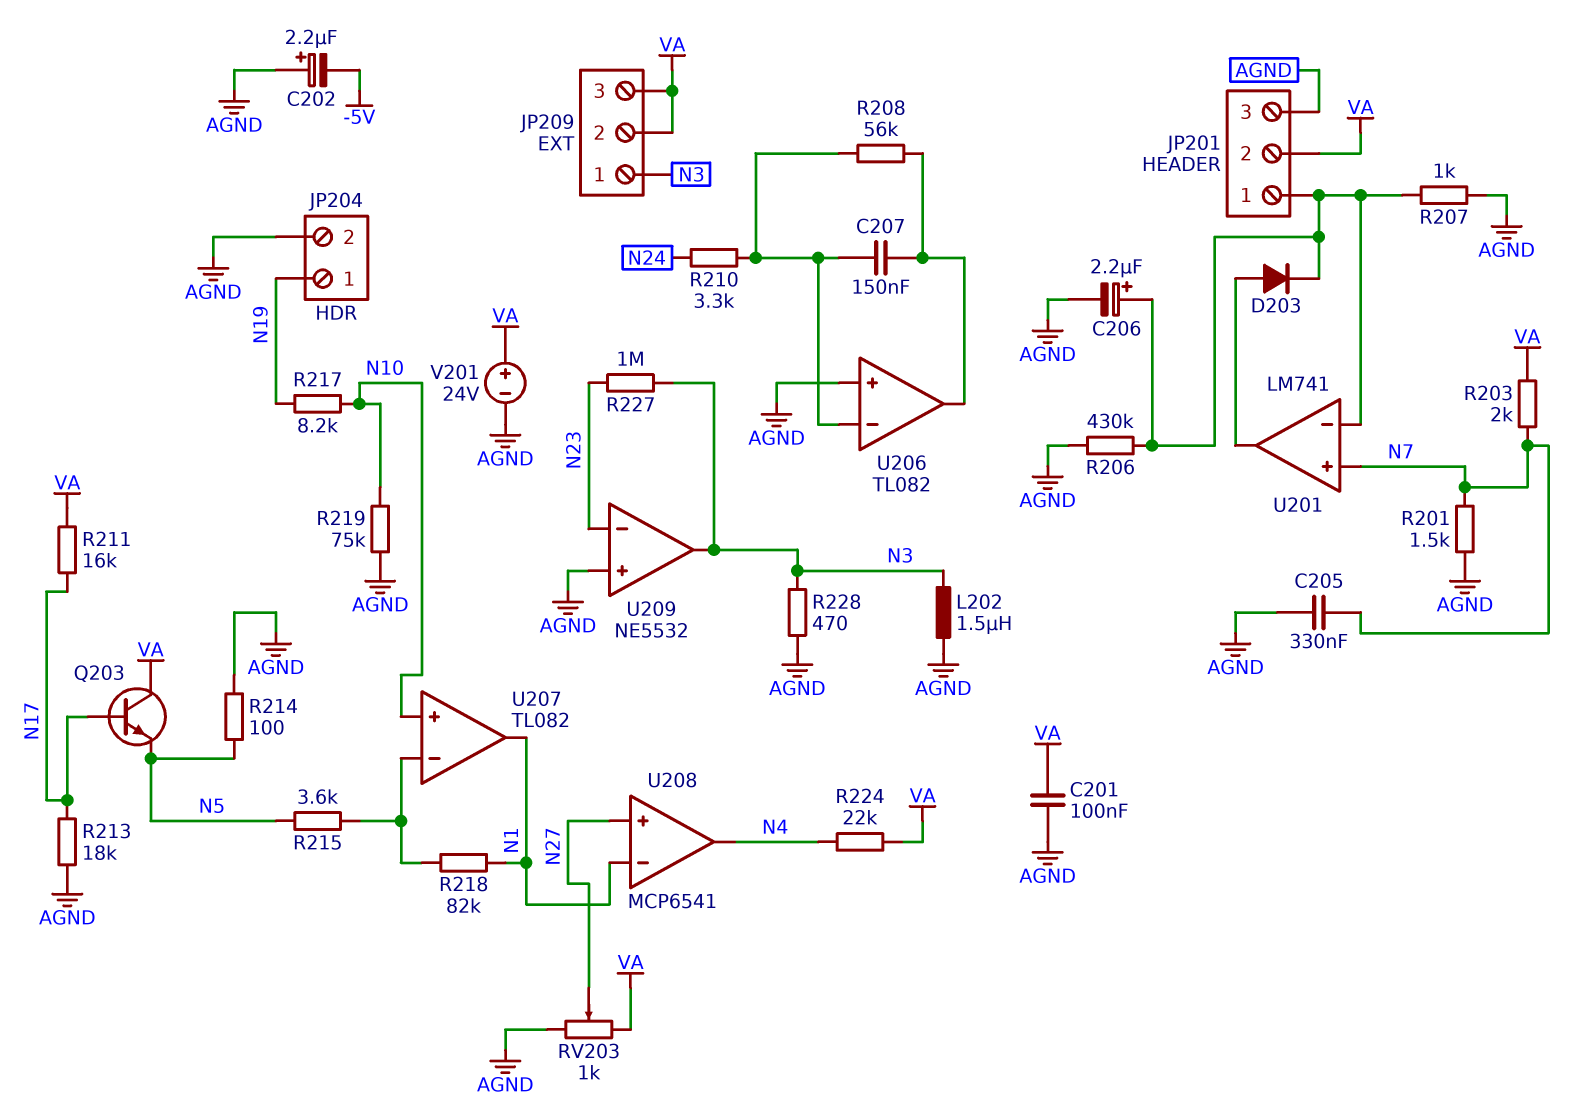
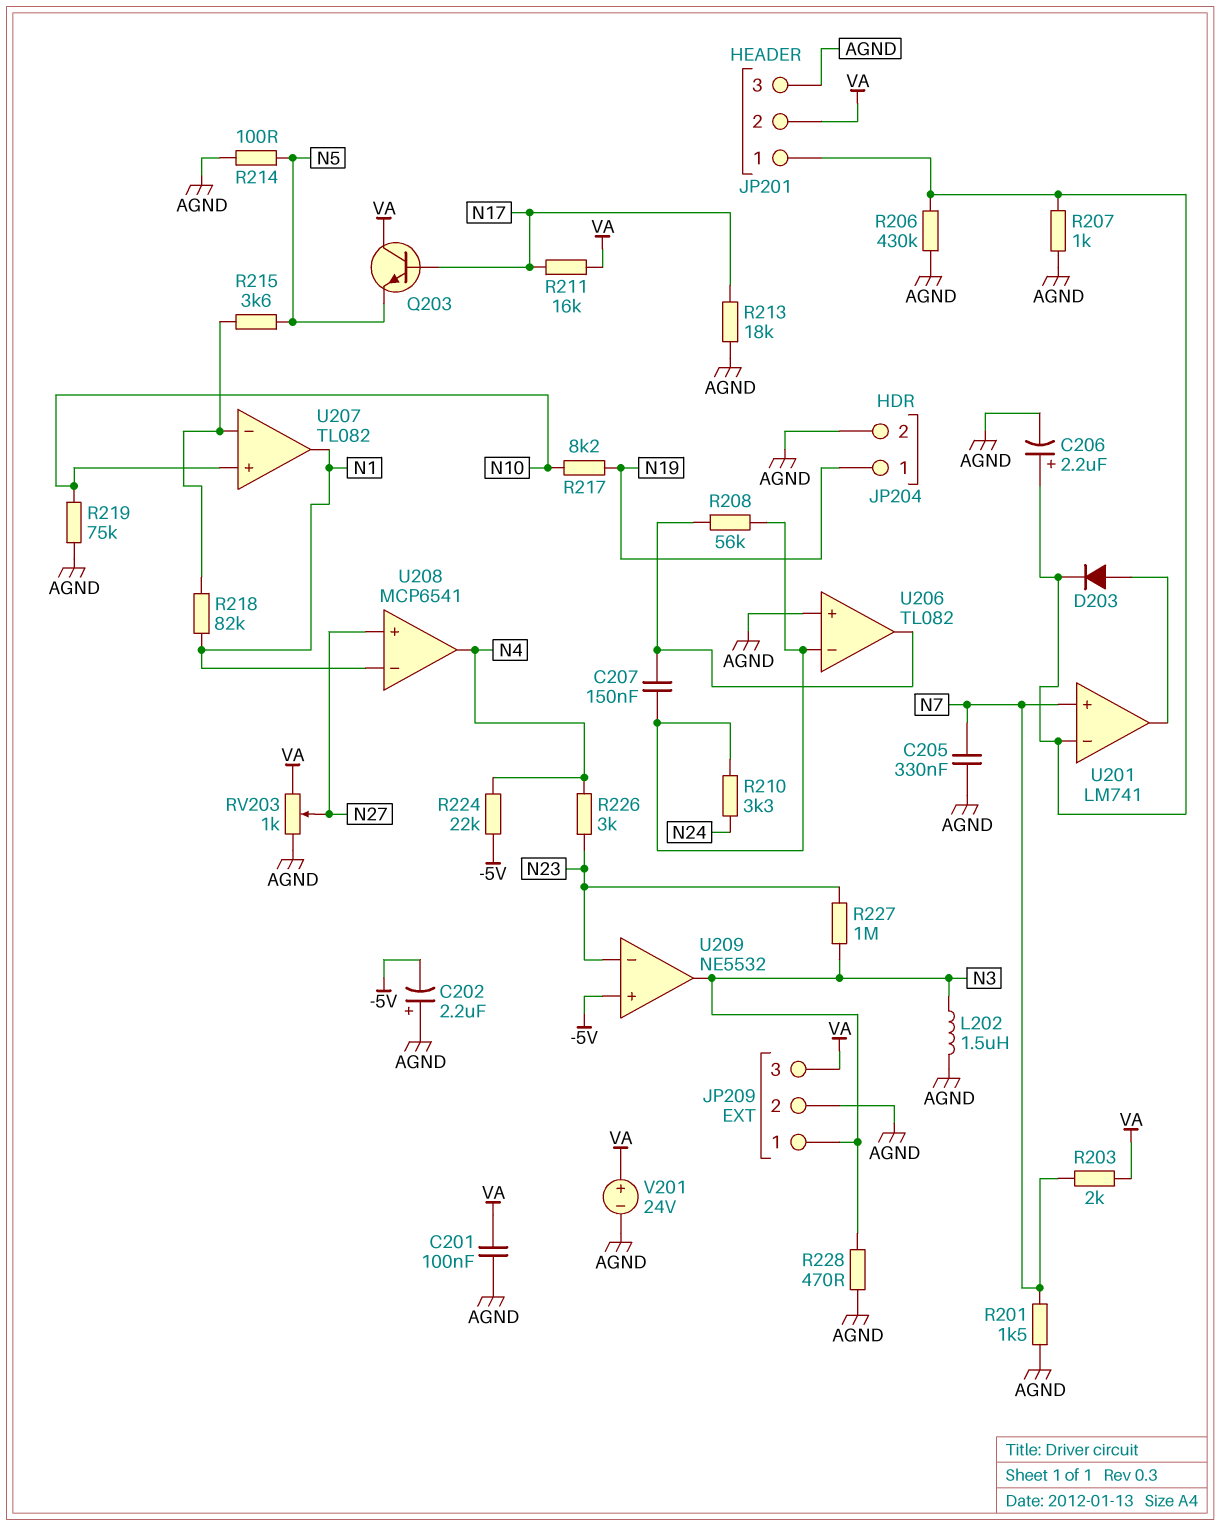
JP209 pin 2: VA -> AGND
R224: 22k (N4, VA) -> 22k (-5V, N4)
R226: none -> 3k (N4, N23)
U209 pin in+: AGND -> -5V

